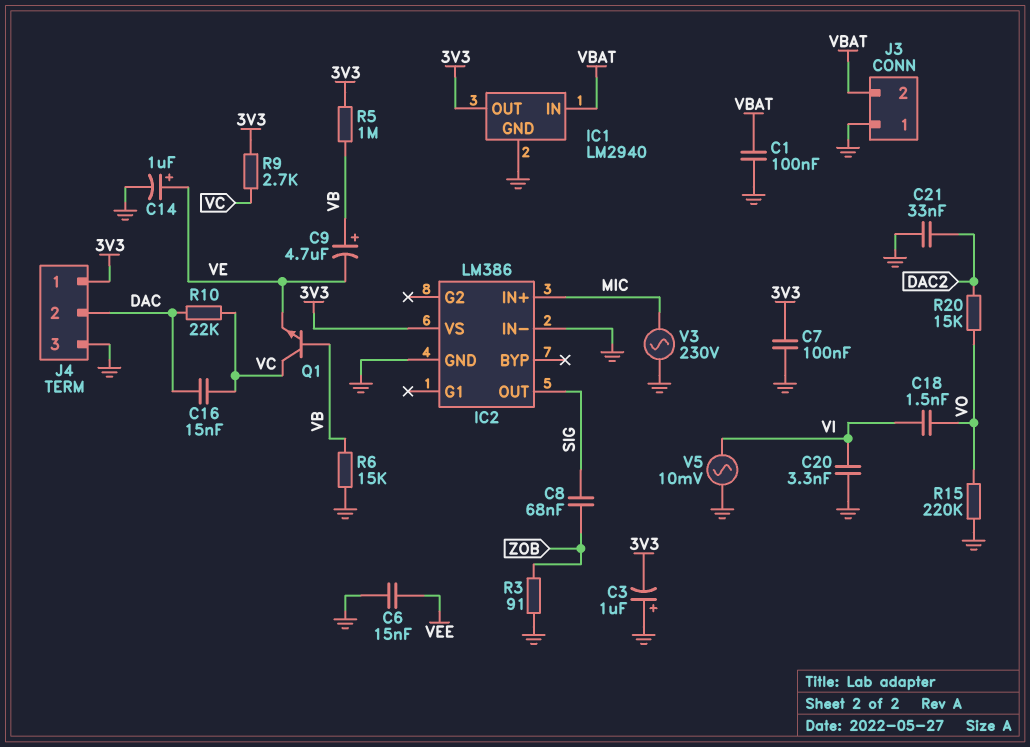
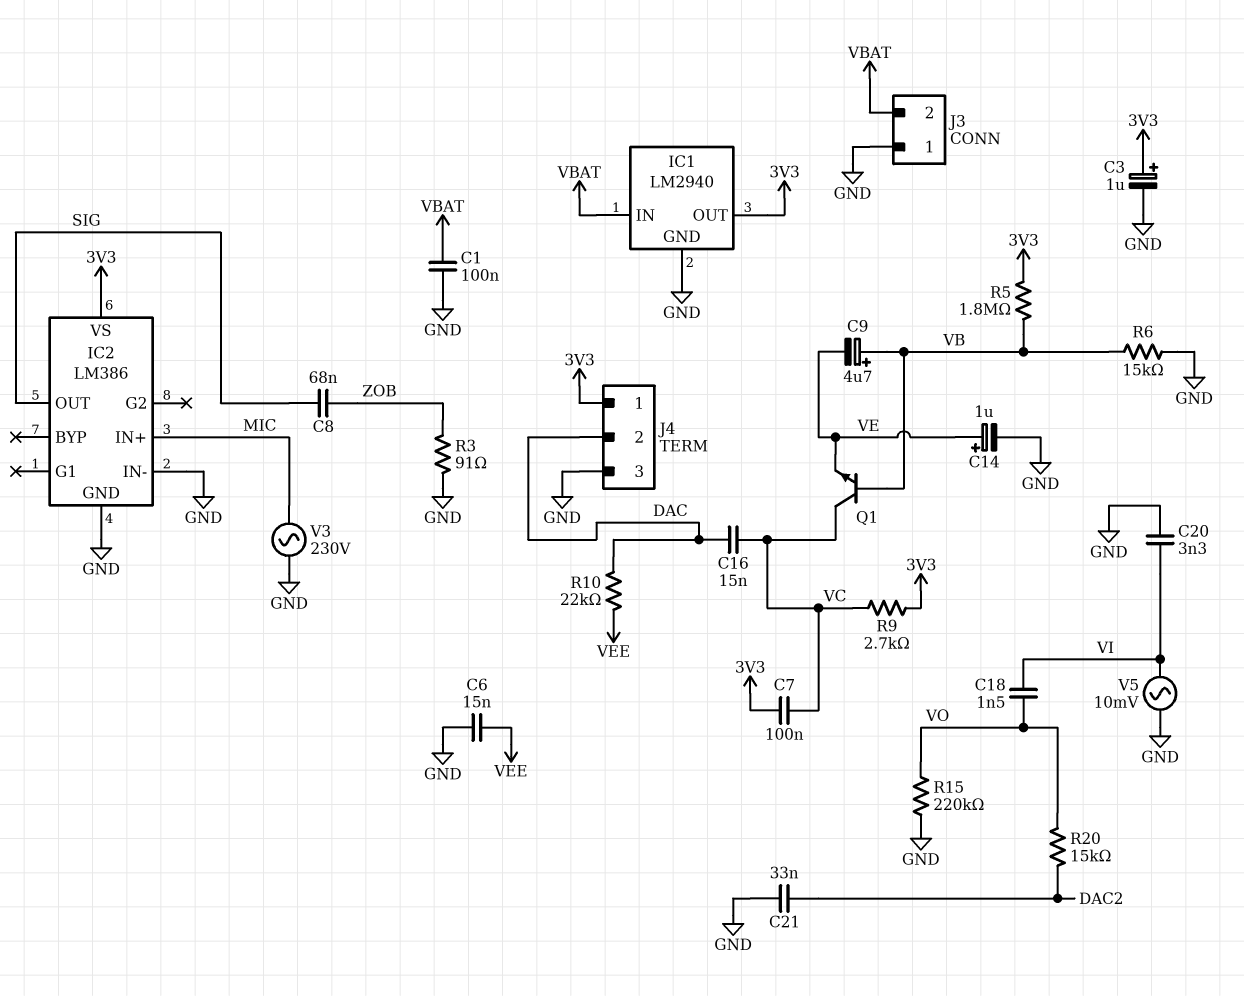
C3: 1uF (plus GND, minus 3V3) -> 1uF (plus 3V3, minus GND)
C7: 100nF (3V3, GND) -> 100nF (3V3, VC)
R5: 1M (3V3, VB) -> 1.8M (3V3, VB)
R10: 22k (DAC, VC) -> 22k (DAC, VEE)

